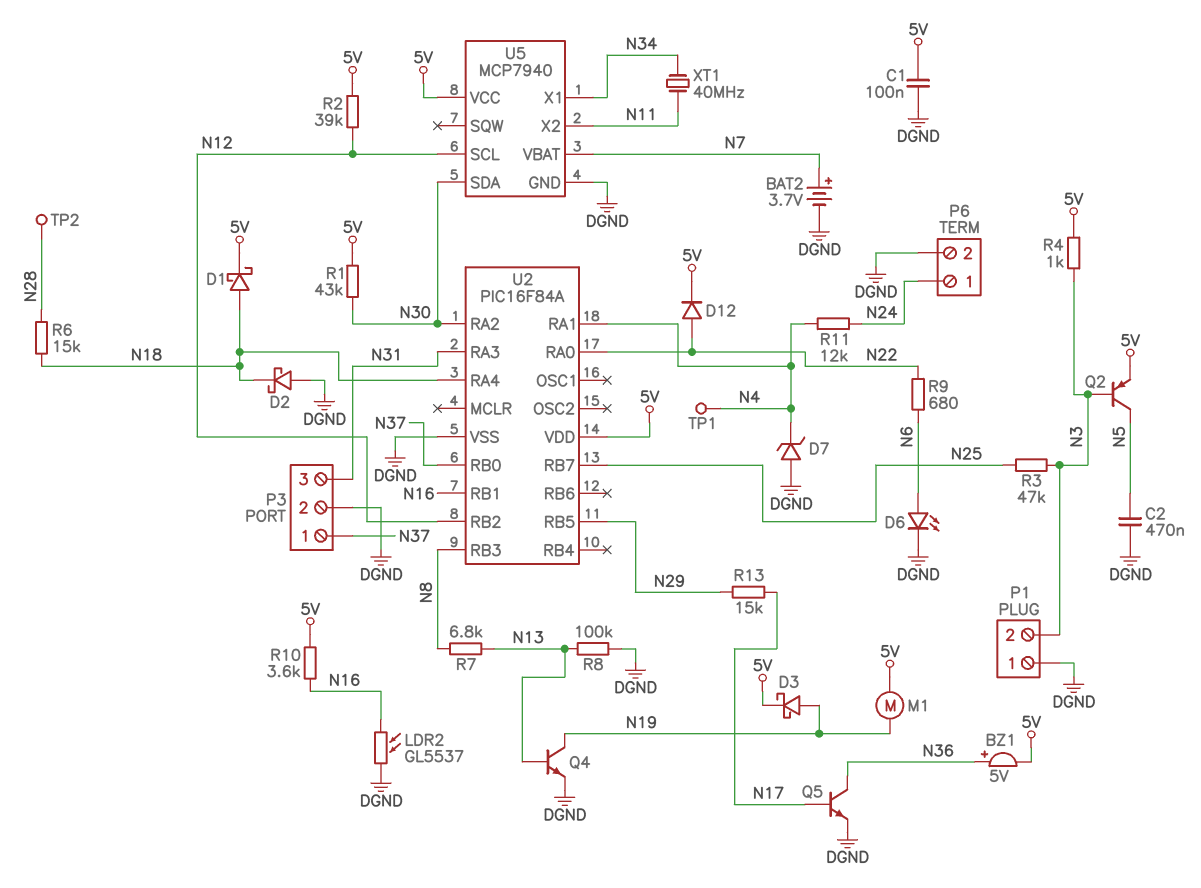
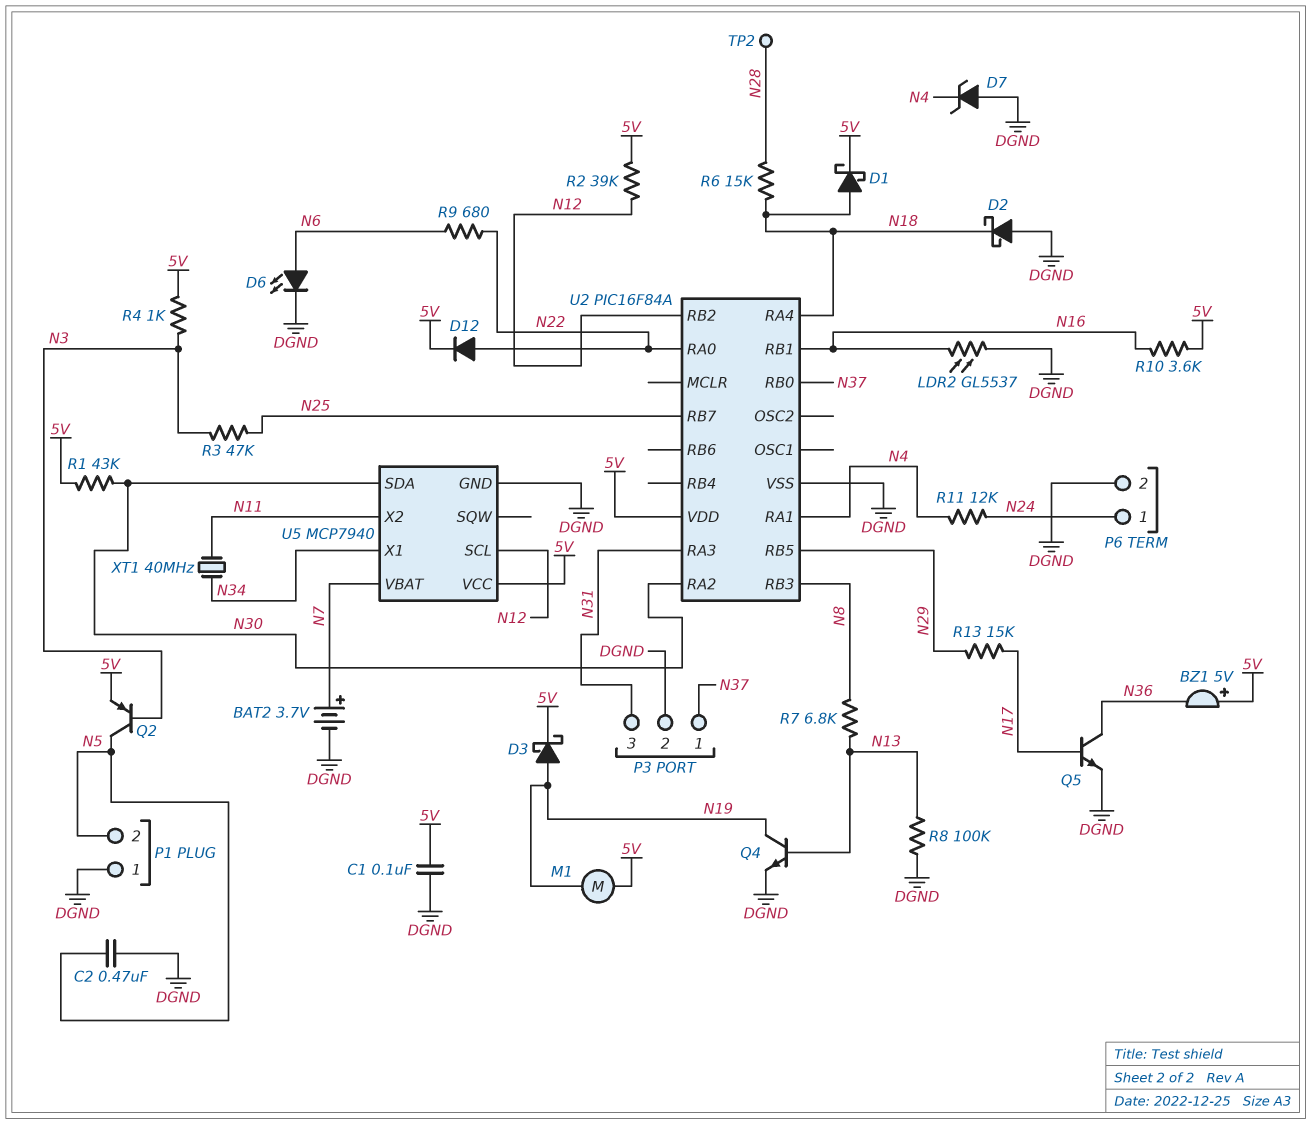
BZ1: buzzer 5V (plus N36, minus 5V) -> buzzer 5V (plus 5V, minus N36)
P1 pin 2: N3 -> N5
TP1: test point (N4) -> none

